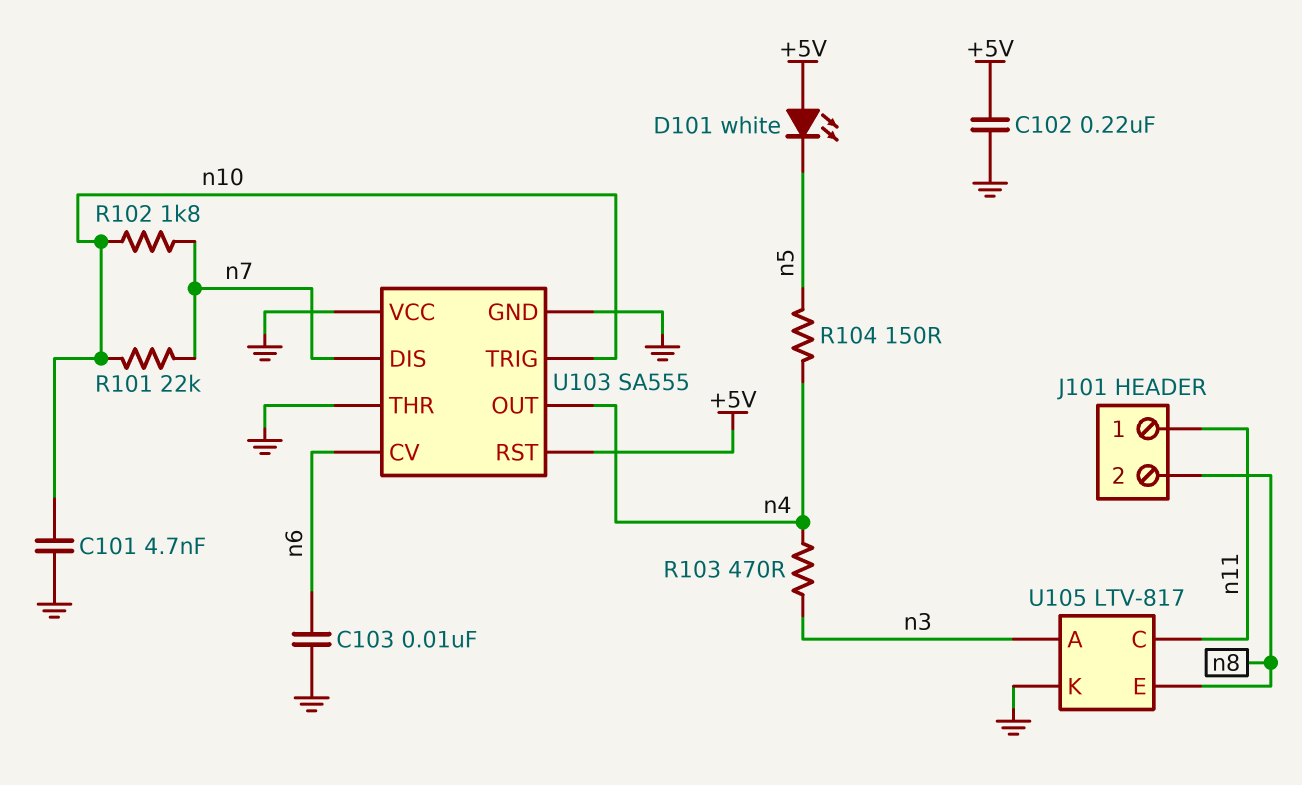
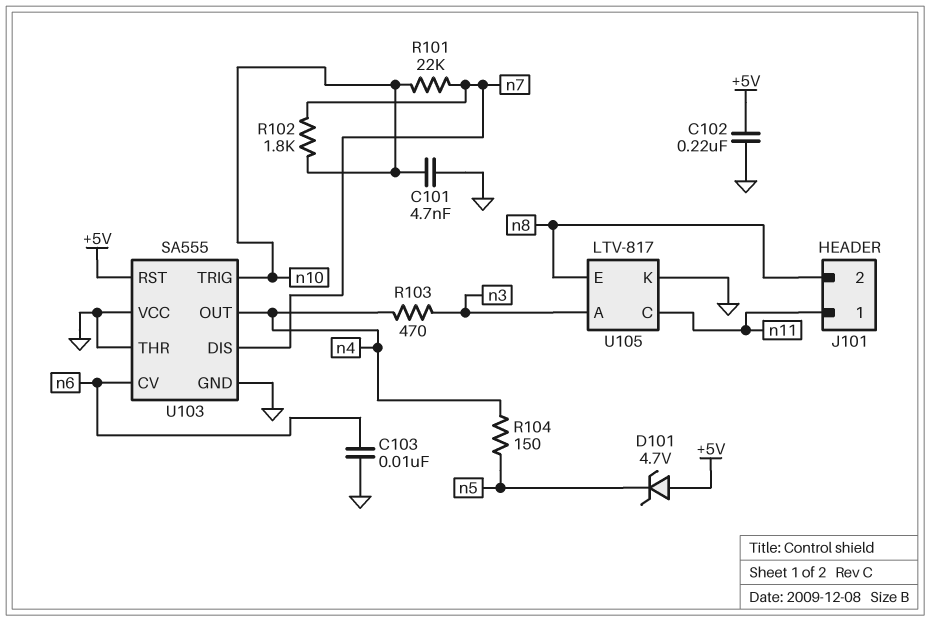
D101: LED white (A +5V, K n5) -> zener 4.7V (A +5V, K n5)

